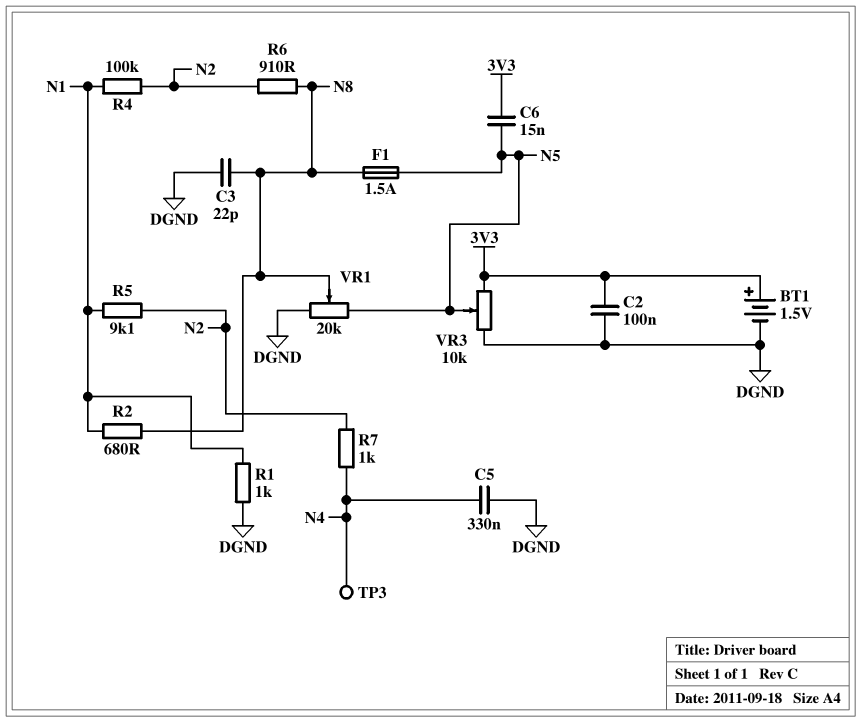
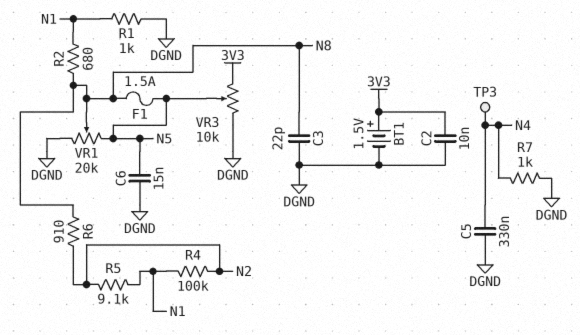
C2: 100nF (3V3, DGND) -> 10nF (3V3, DGND)
C6: 15nF (3V3, N5) -> 15nF (DGND, N5)
R7: 1k (N2, N4) -> 1k (DGND, N4)

